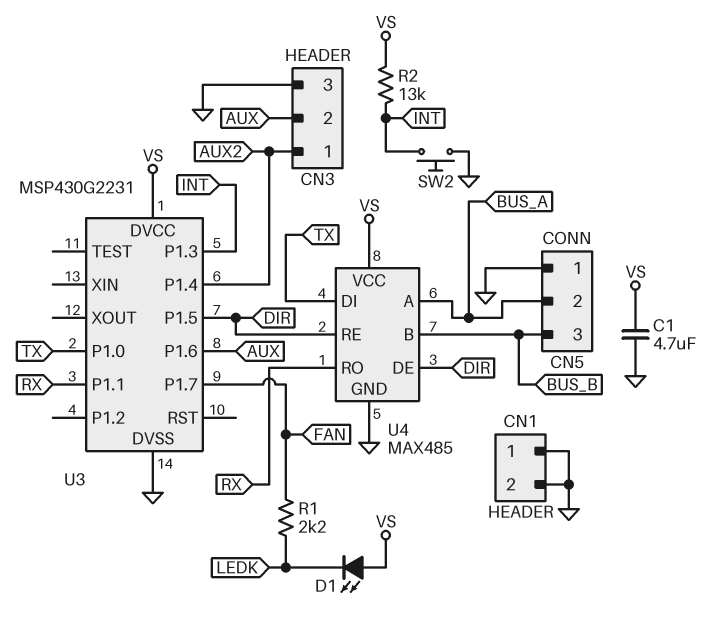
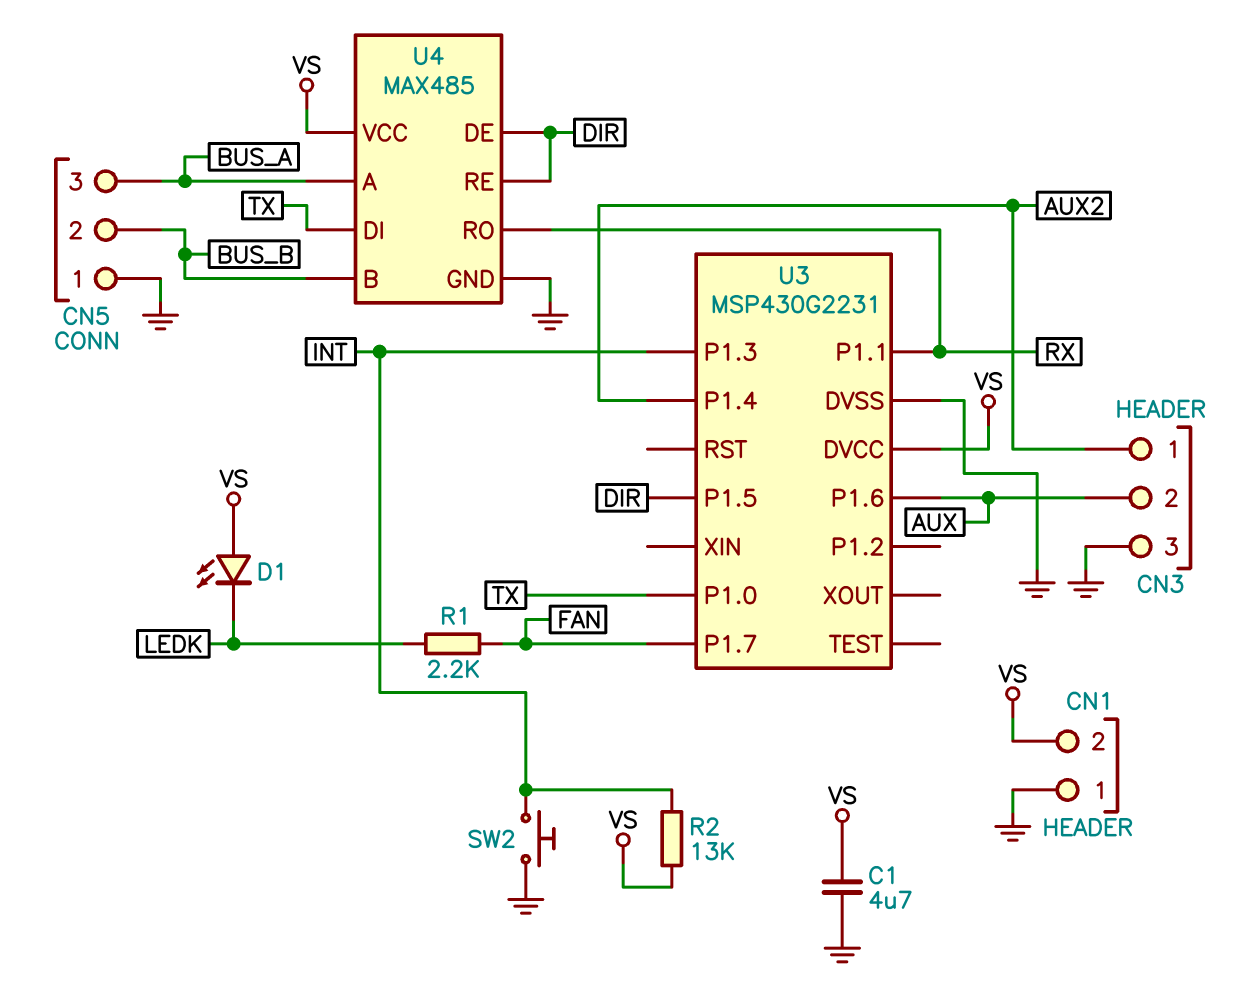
CN1 pin 2: GND -> VS
CN5 pin 2: BUS_A -> BUS_B
CN5 pin 3: BUS_B -> BUS_A

